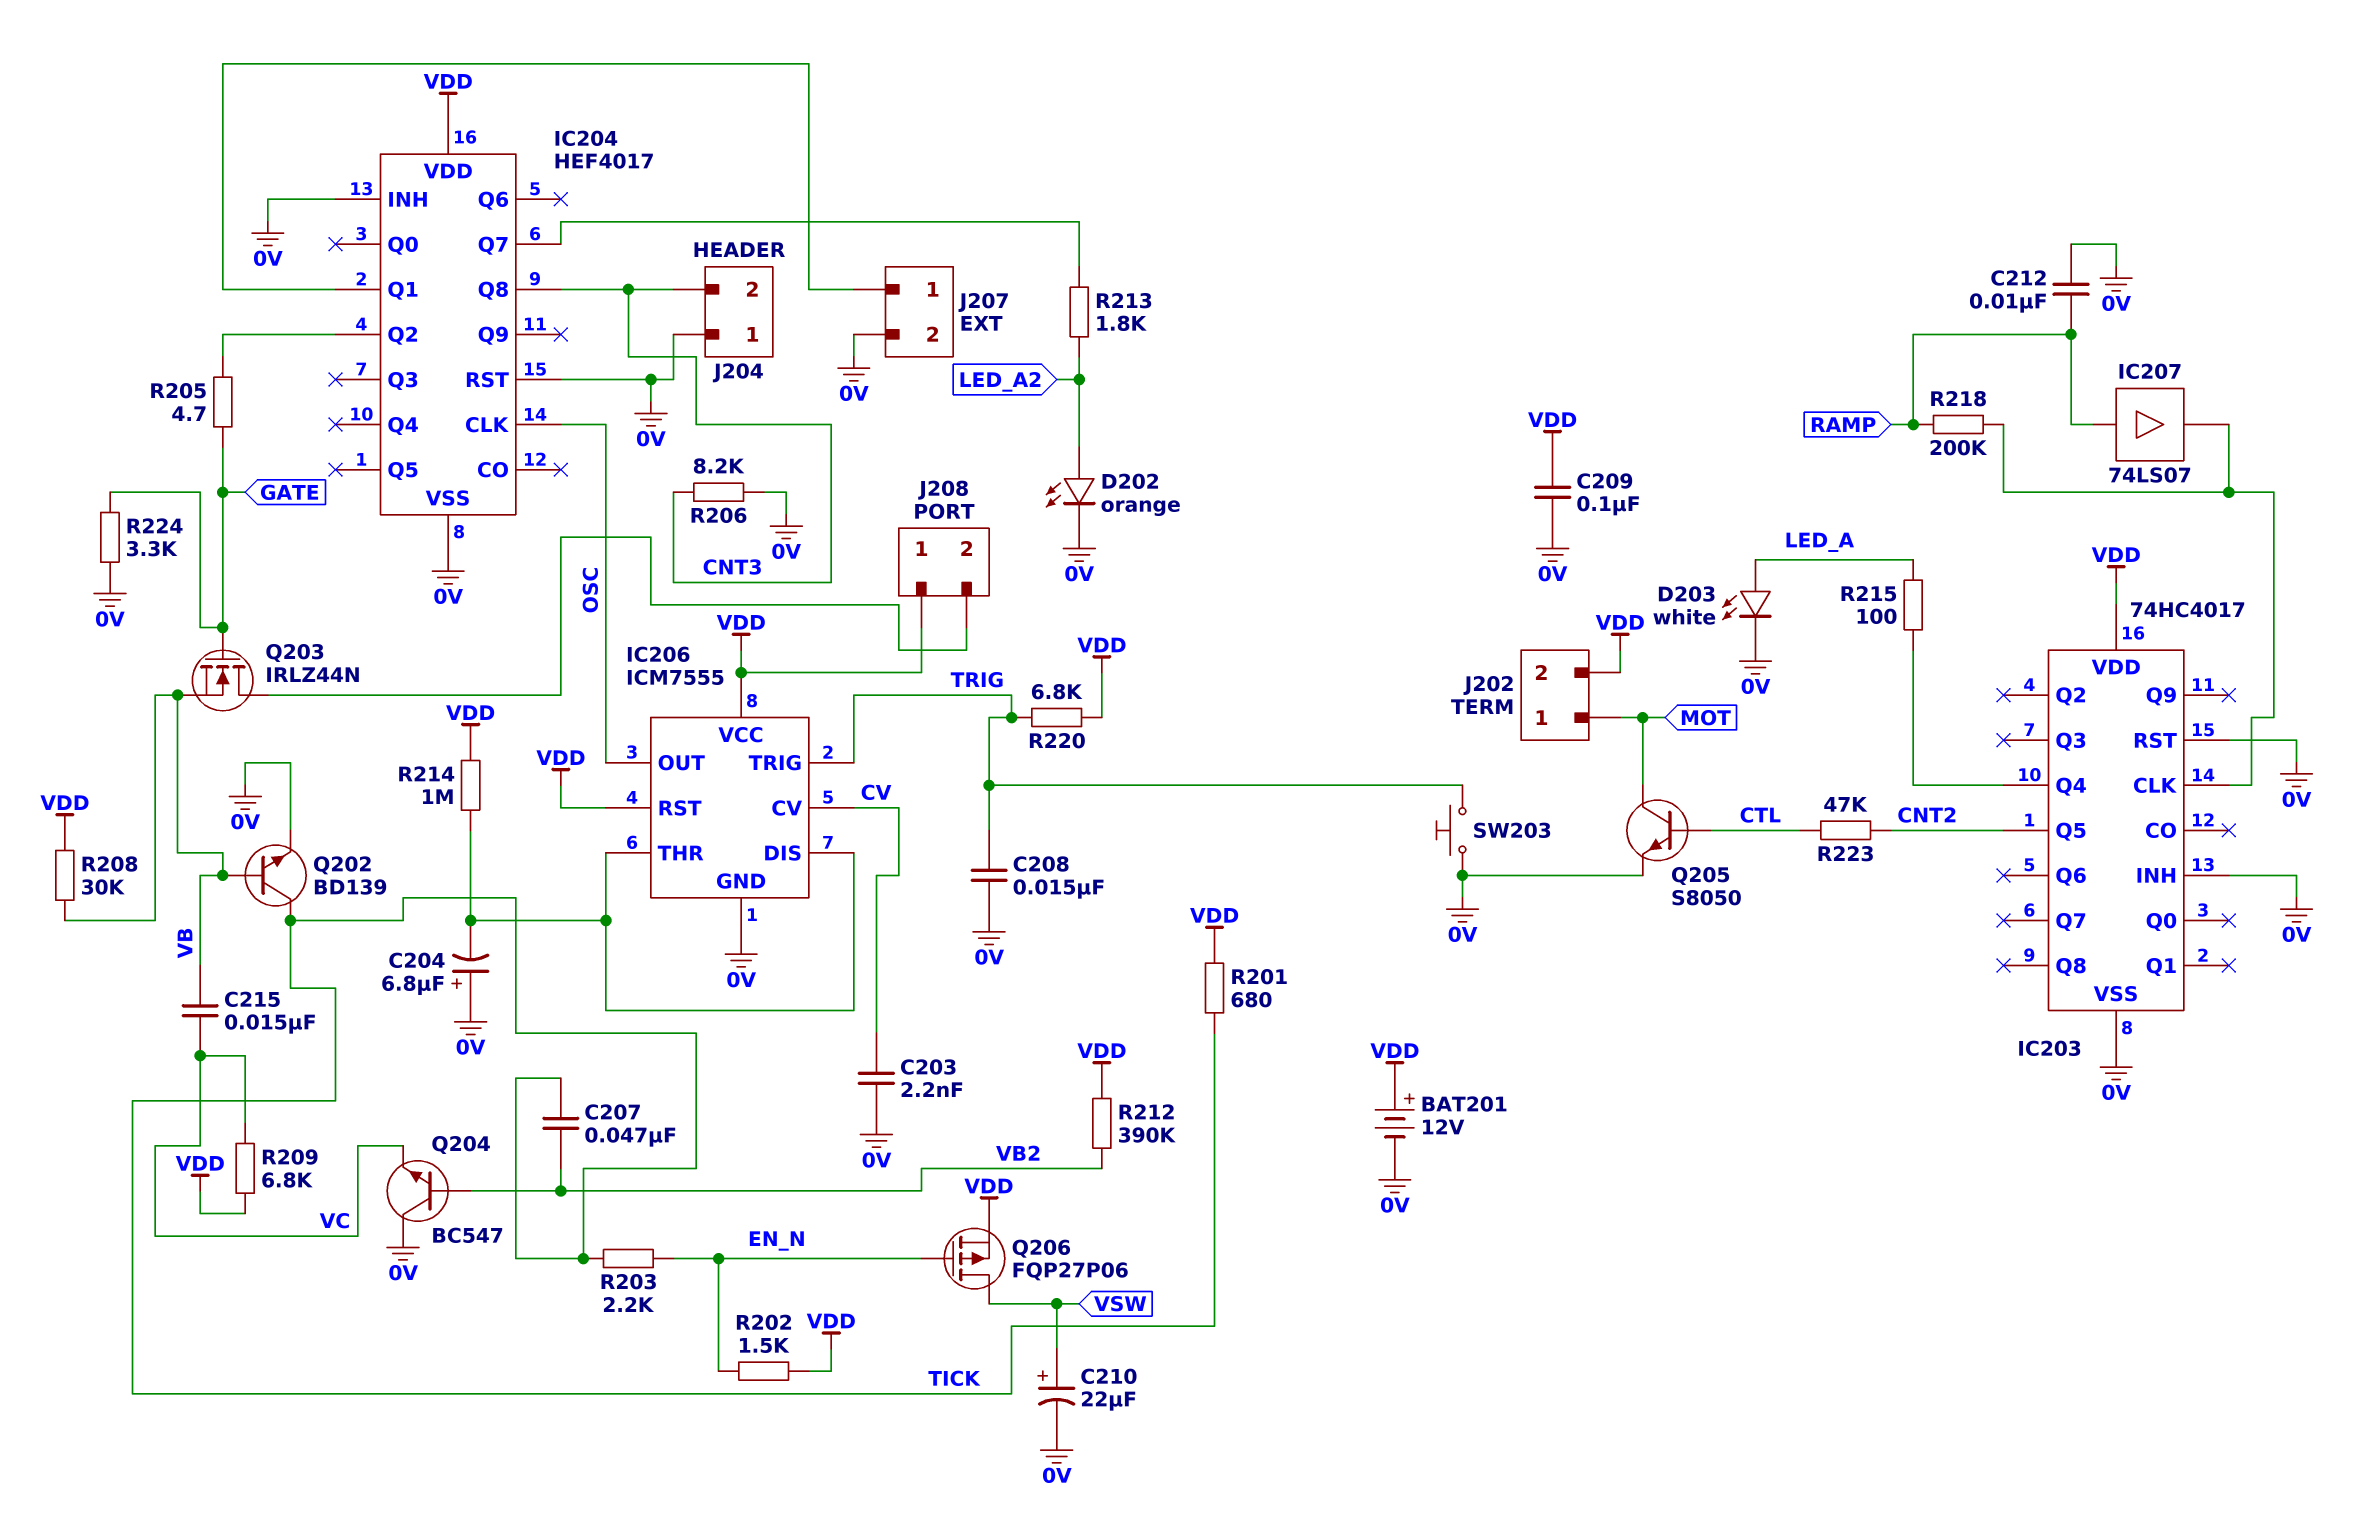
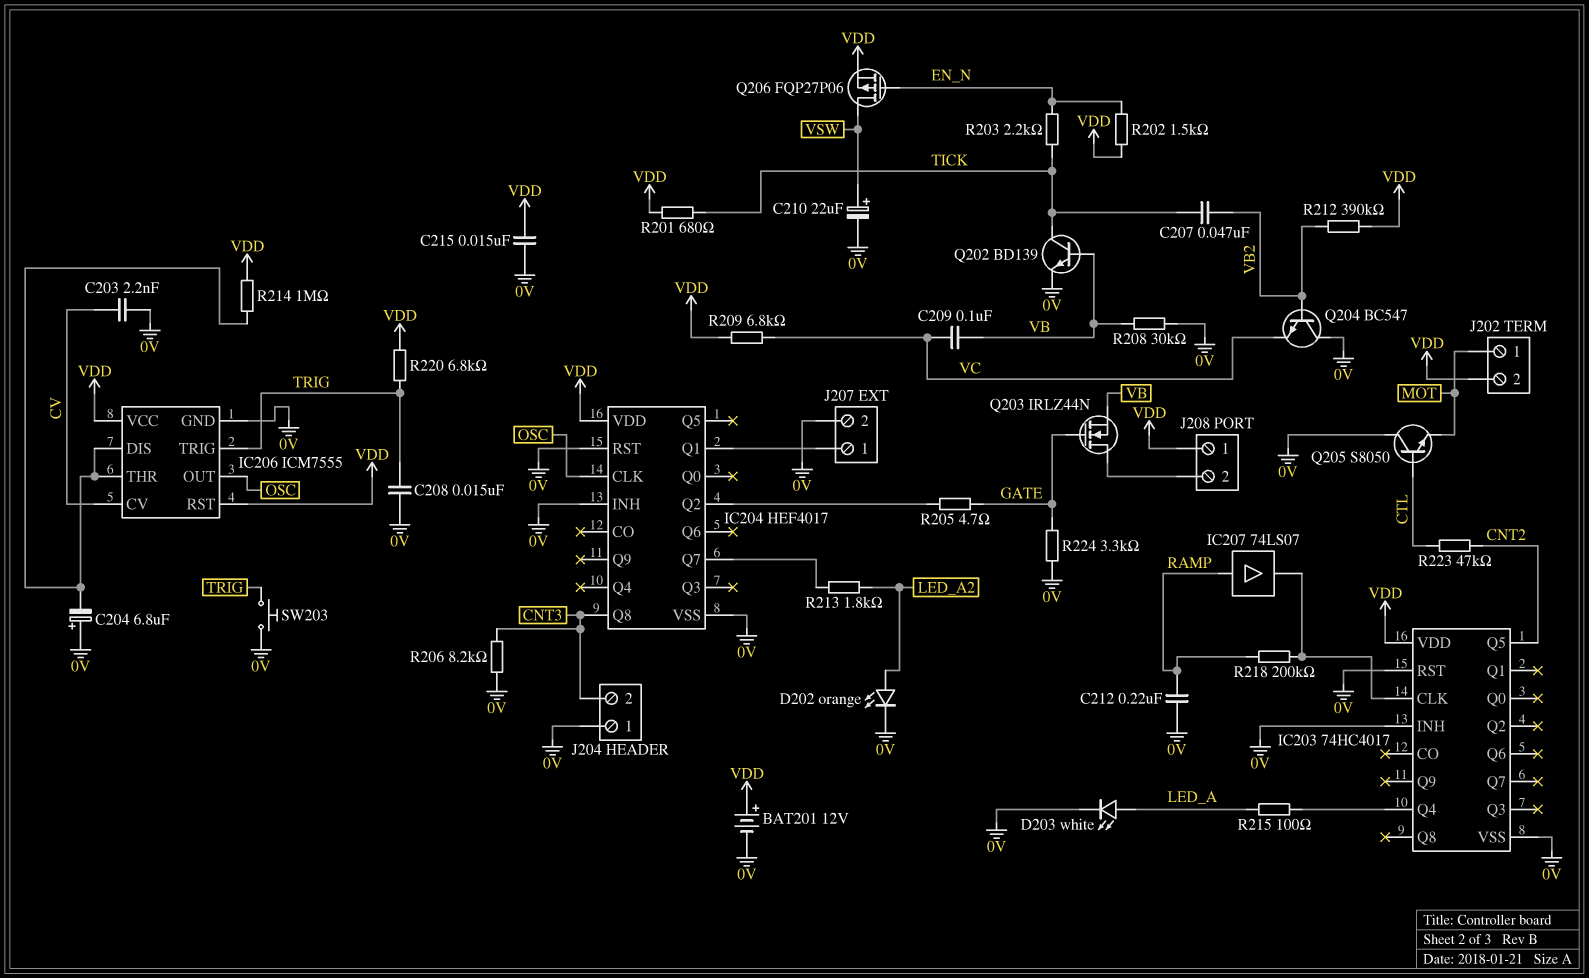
C209: 100nF (0V, VDD) -> 100nF (VB, VC)
C212: 10nF (0V, RAMP) -> 220nF (0V, RAMP)
C215: 15nF (VB, VC) -> 15nF (0V, VDD)
Q205: NPN S8050 (B CTL, C MOT, E 0V) -> NPN S8050 (B CTL, C 0V, E MOT)
R208: 30k (VB, VDD) -> 30k (0V, VB)

